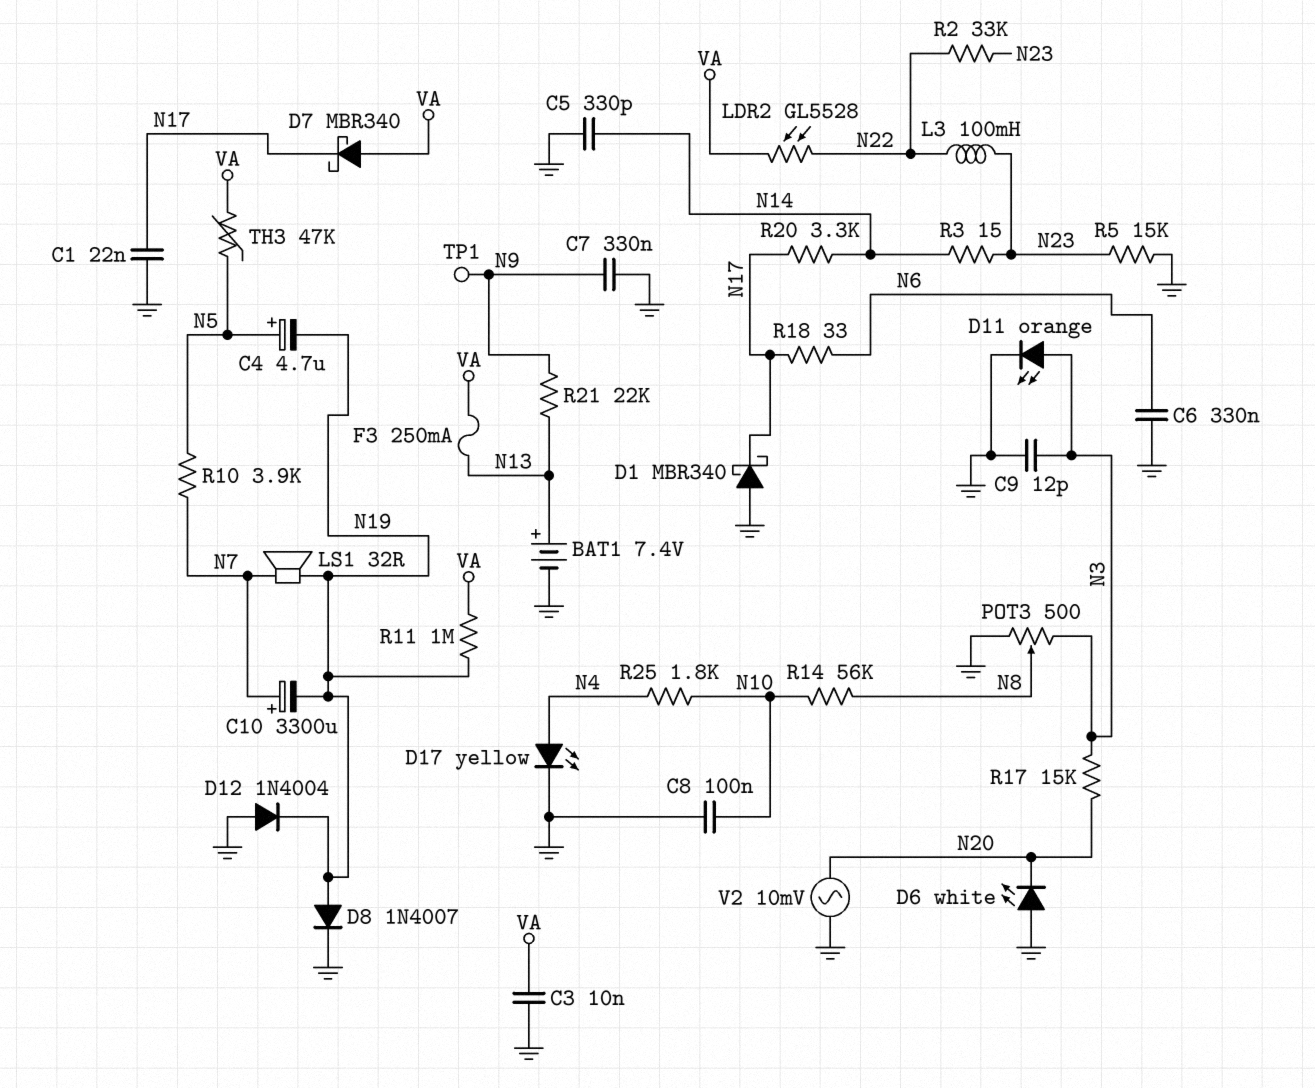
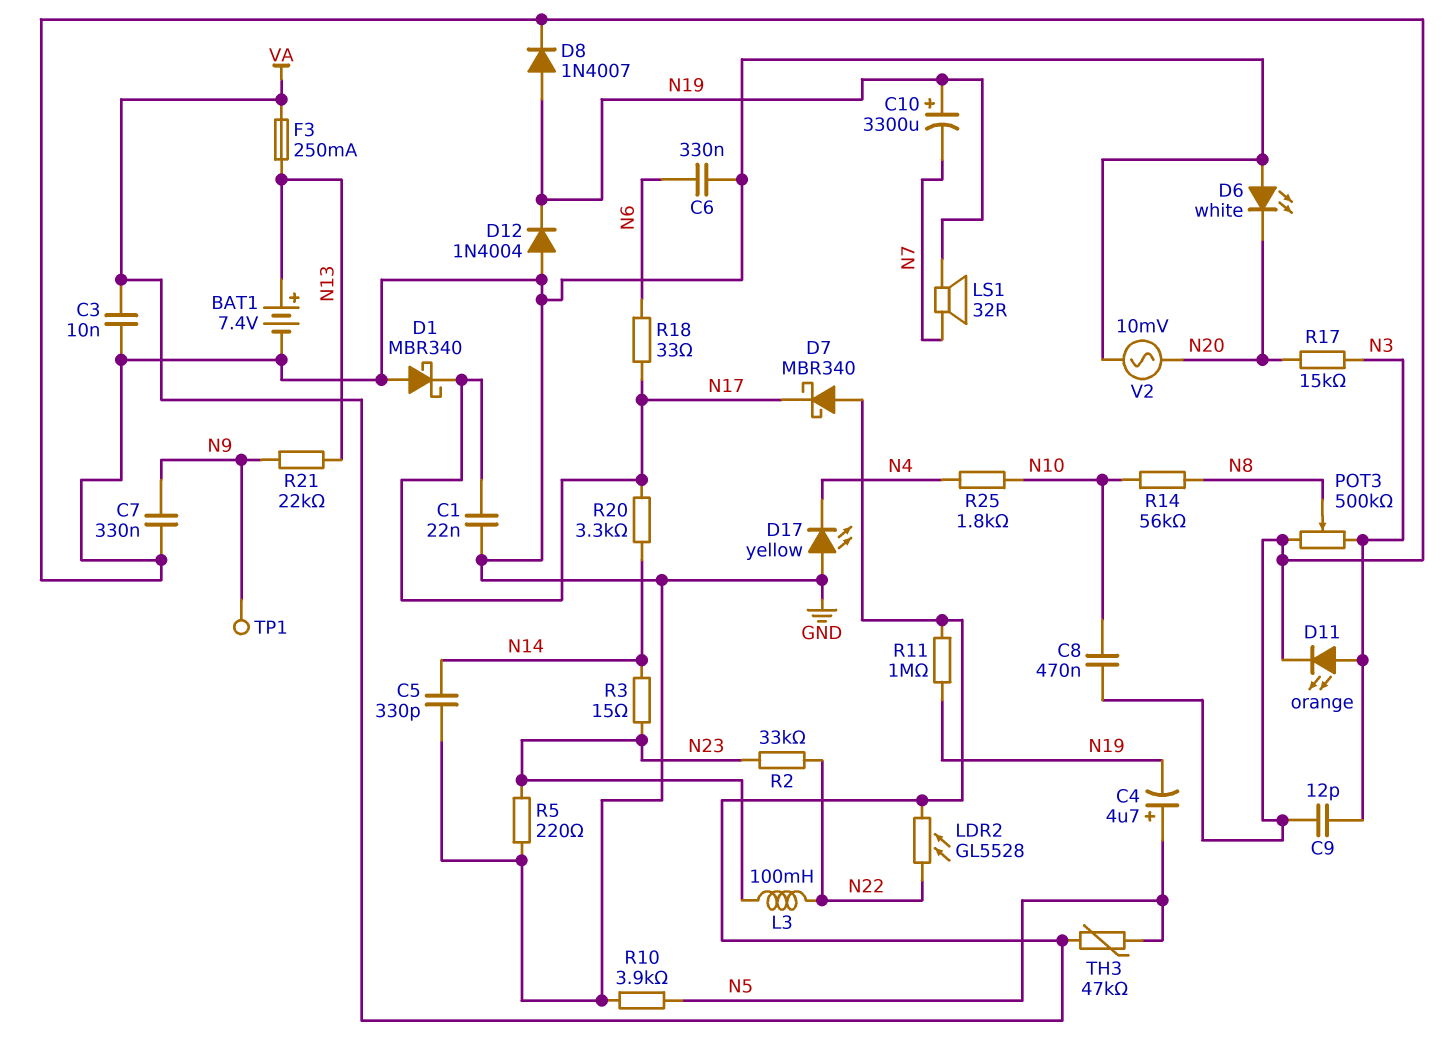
C8: 100nF (GND, N10) -> 470nF (GND, N10)
C10: 3300uF (plus N7, minus N19) -> 3300uF (plus N19, minus N7)
D17: LED yellow (A N4, K GND) -> LED yellow (A GND, K N4)
POT3: 500 (GND, N3, wiper N8) -> 500k (GND, N3, wiper N8)
R5: 15k (GND, N23) -> 220 (GND, N23)
R10: 3.9k (N5, N7) -> 3.9k (GND, N5)

